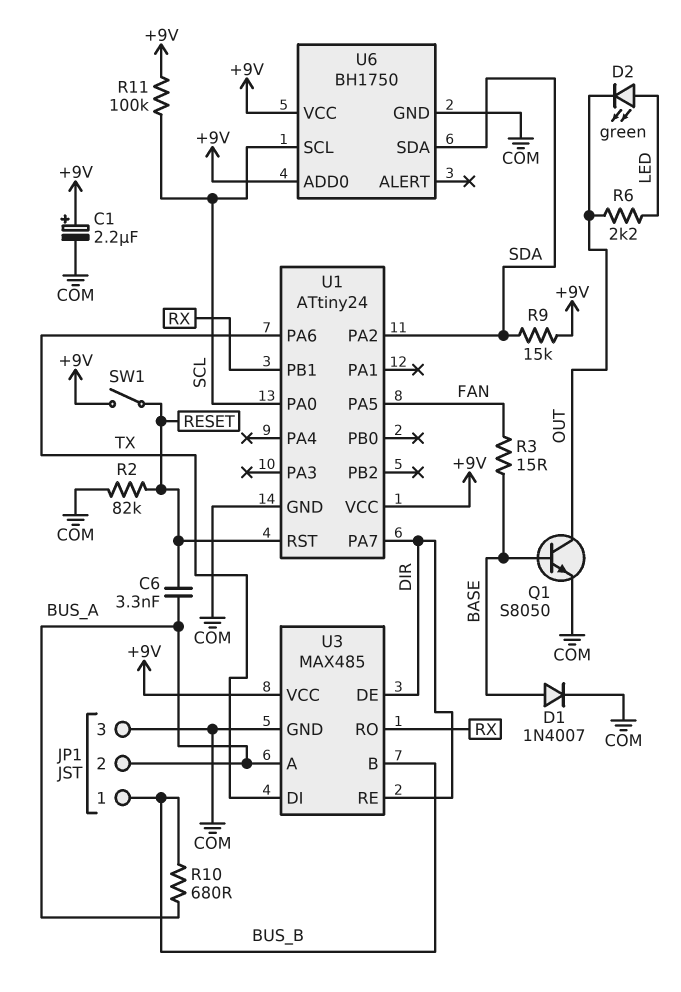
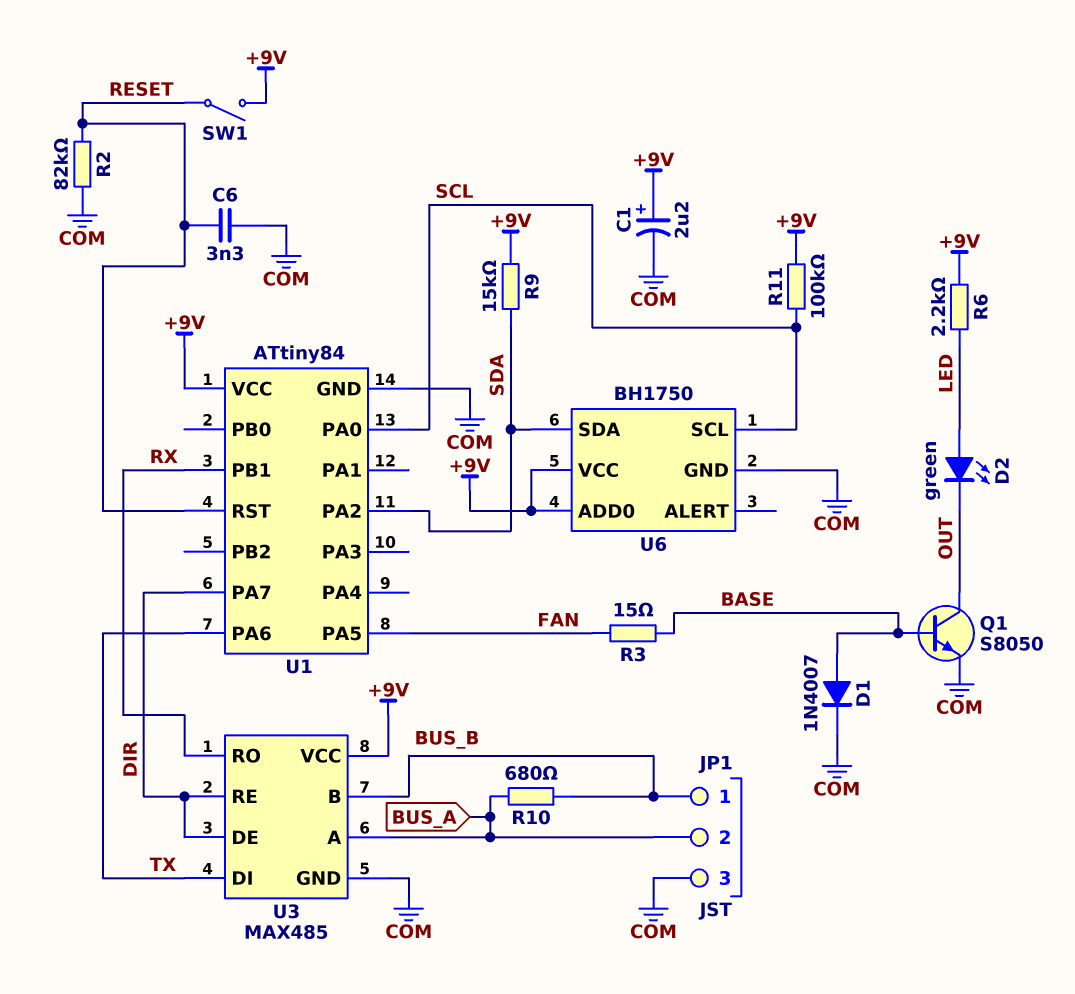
C6: 3.3nF (BUS_A, RESET) -> 3.3nF (COM, RESET)
R6: 2.2k (LED, OUT) -> 2.2k (+9V, LED)
U1: ATtiny24 -> ATtiny84

